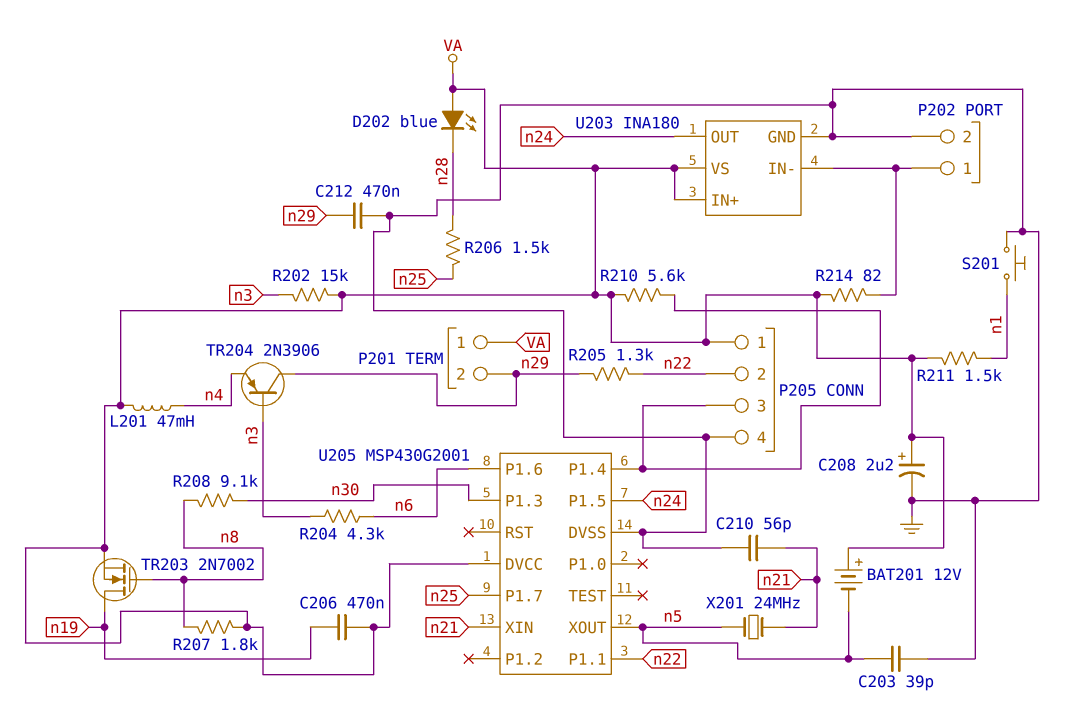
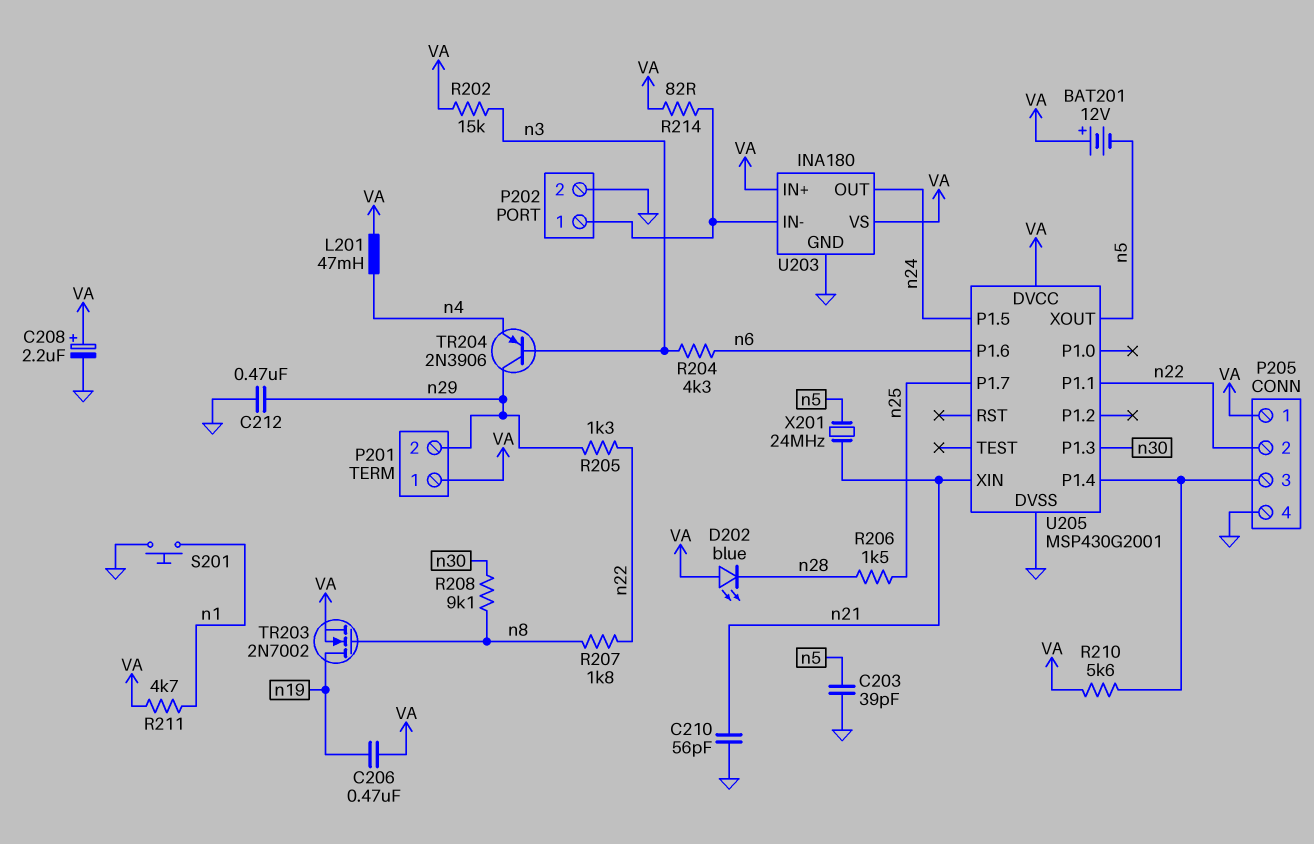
R207: 1.8k (VA, n8) -> 1.8k (n8, n22)
R211: 1.5k (VA, n1) -> 4.7k (VA, n1)

